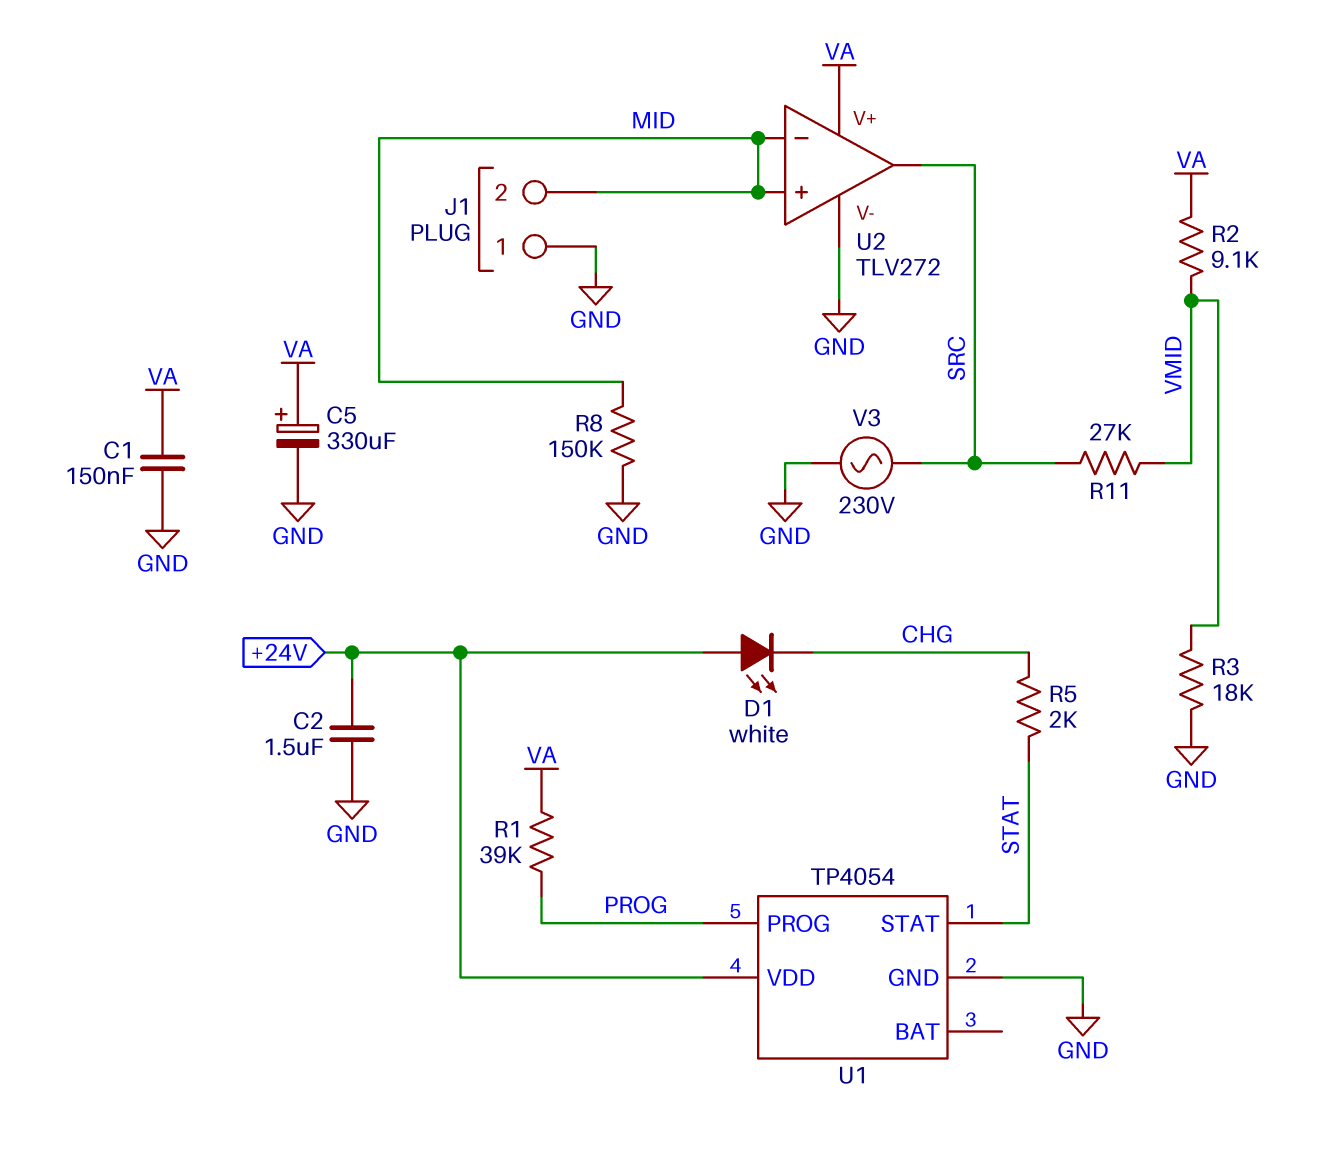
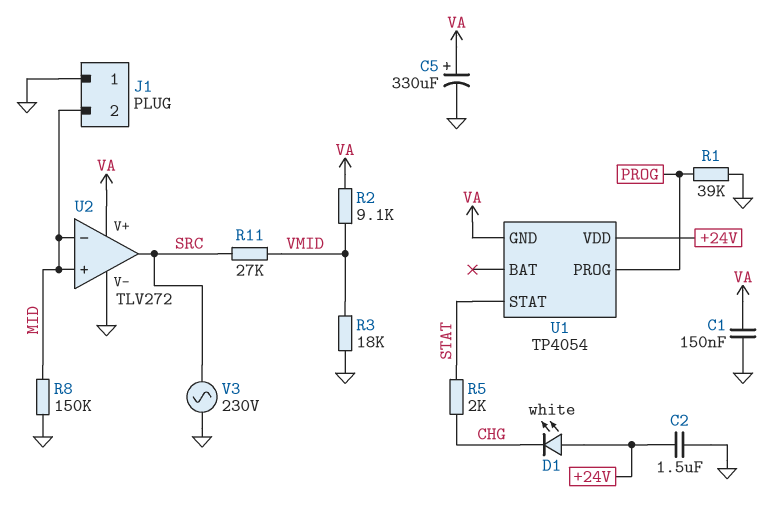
R1: 39k (PROG, VA) -> 39k (GND, PROG)
U1 pin GND: GND -> VA

